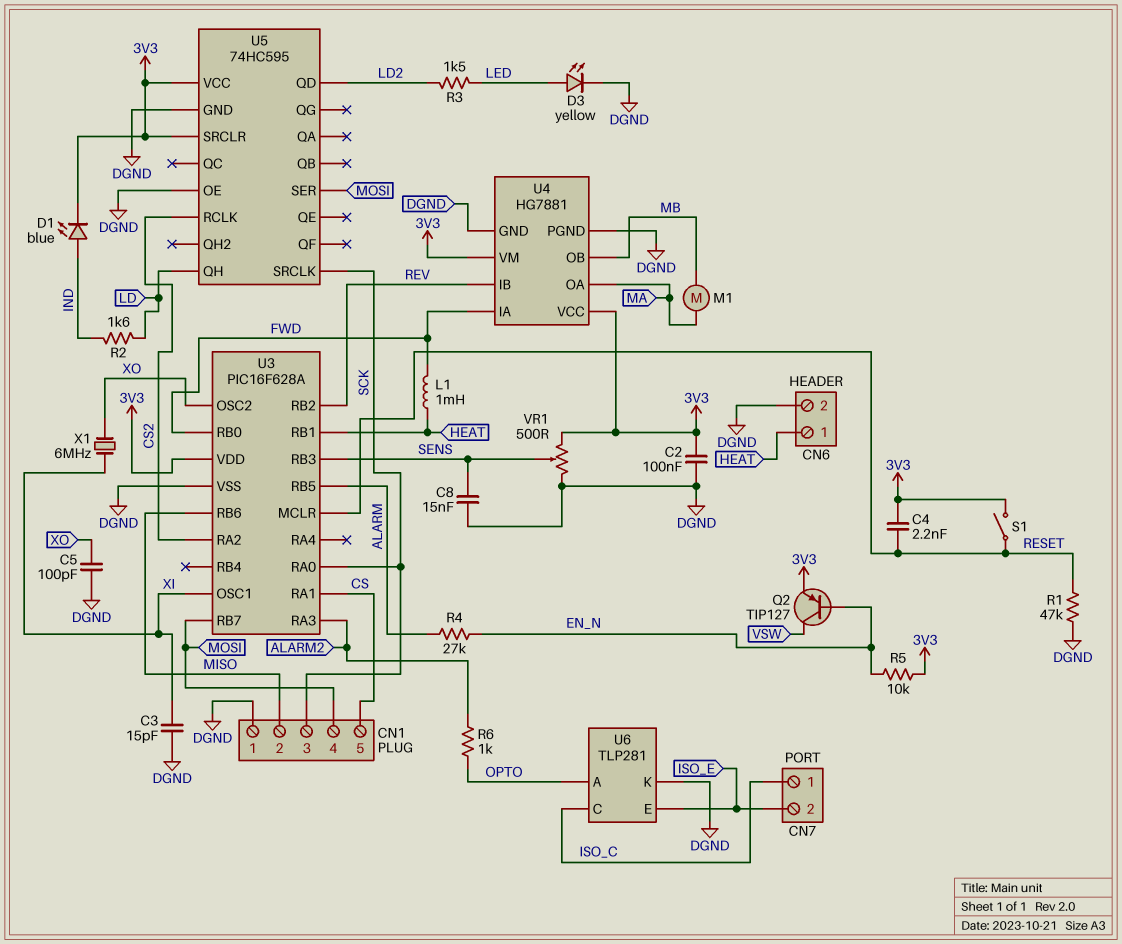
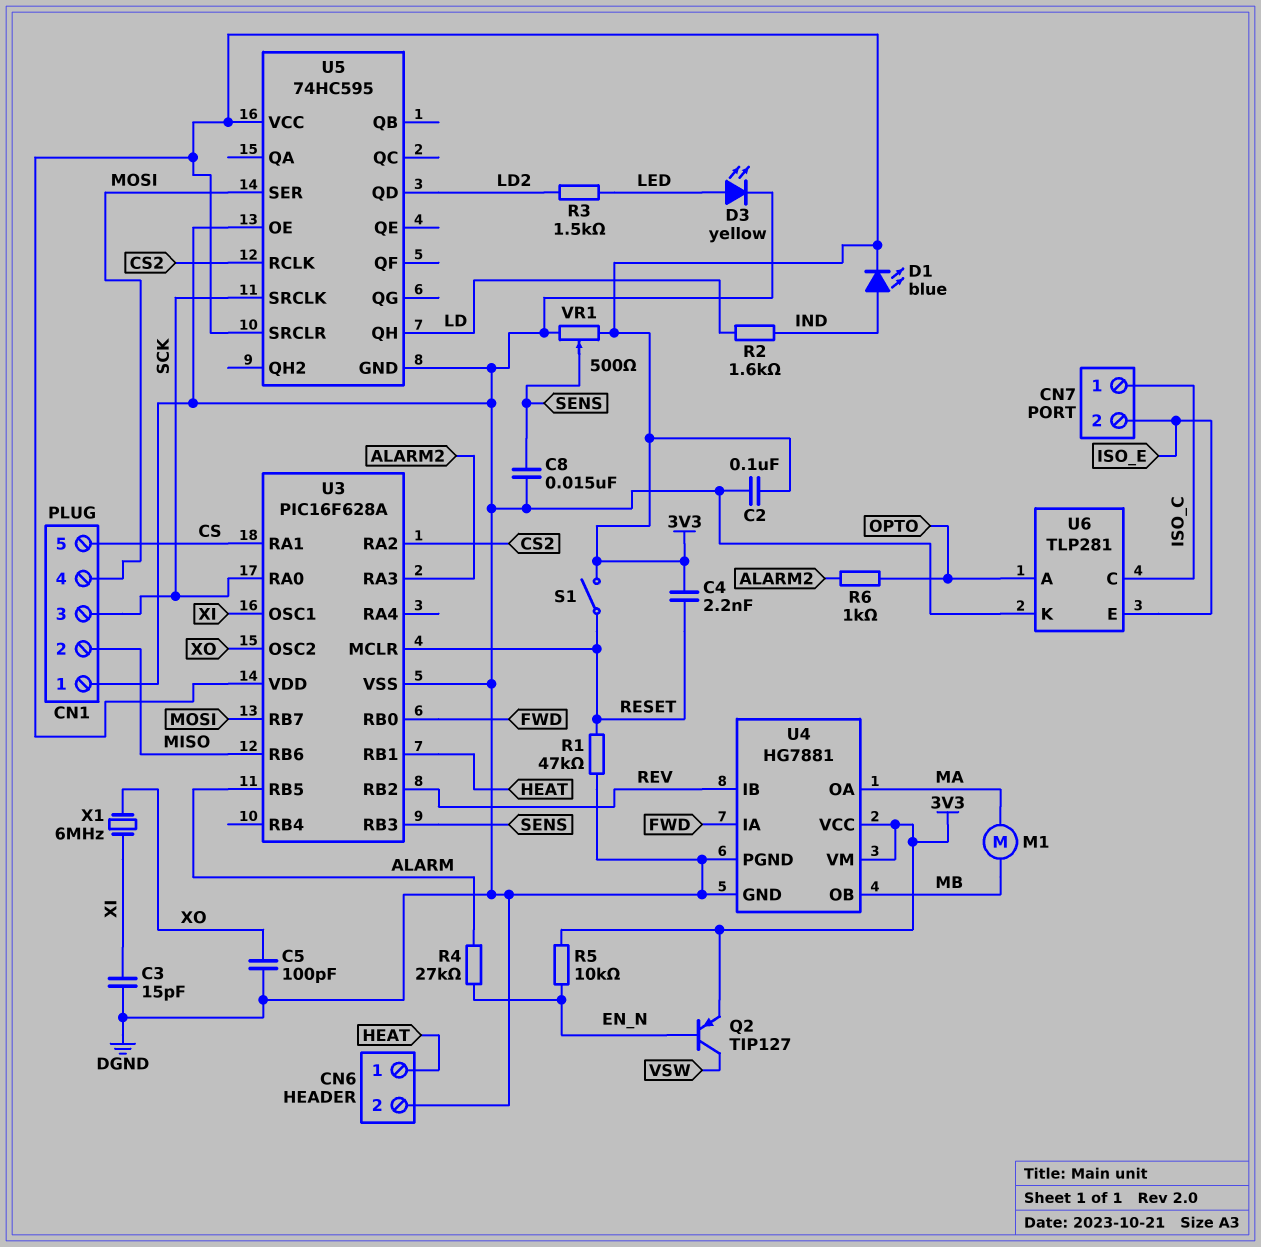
L1: 1mH (FWD, HEAT) -> none

